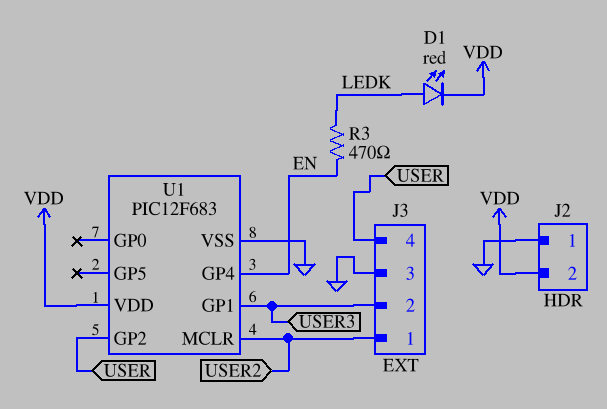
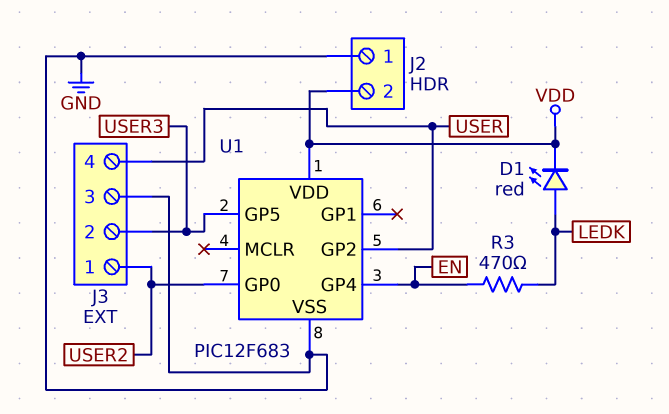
U1 pin GP0: none -> USER2
U1 pin GP1: USER3 -> none
U1 pin GP5: none -> USER3
U1 pin MCLR: USER2 -> none

